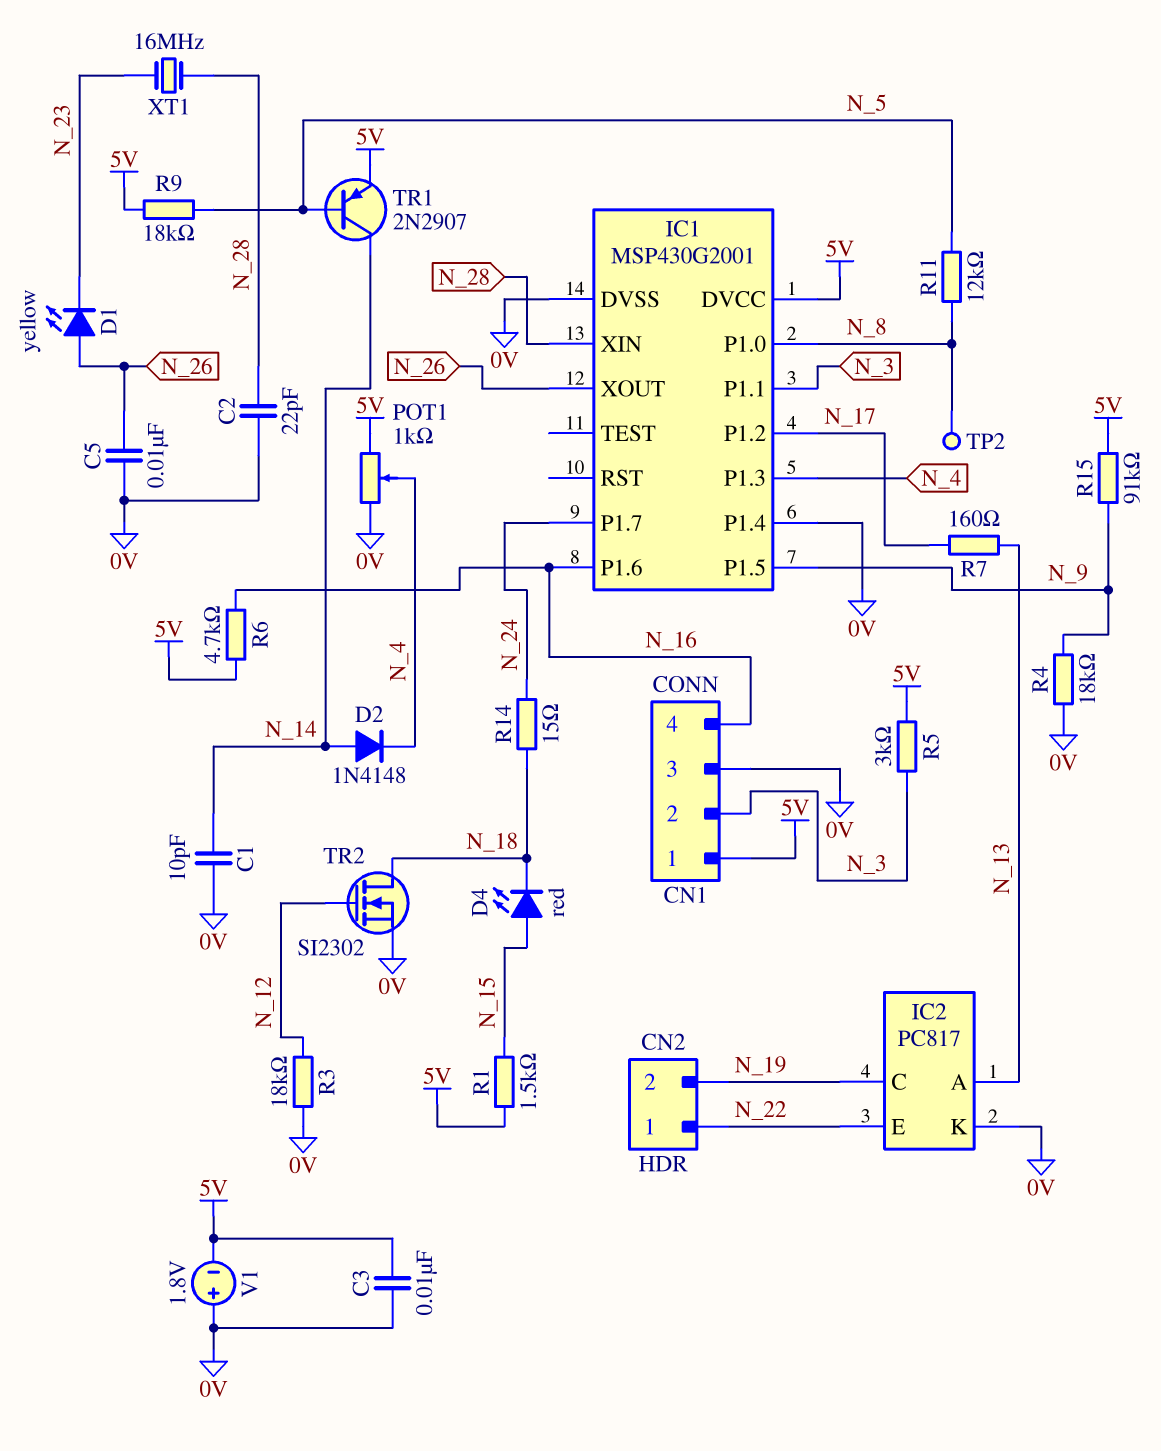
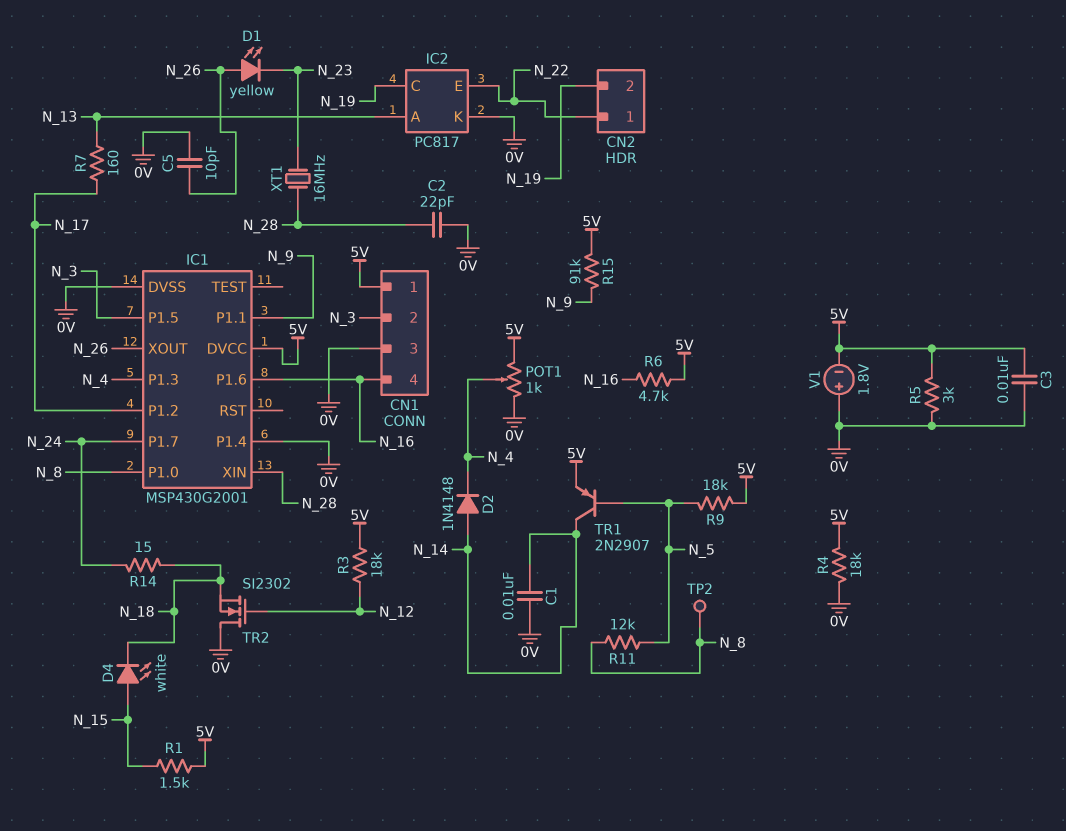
C1: 10pF (0V, N_14) -> 10nF (0V, N_14)
C5: 10nF (0V, N_26) -> 10pF (0V, N_26)
D4: LED red (A N_15, K N_18) -> LED white (A N_15, K N_18)
IC1 pin P1.1: N_3 -> N_9
IC1 pin P1.5: N_9 -> N_3
R3: 18k (0V, N_12) -> 18k (5V, N_12)
R4: 18k (0V, N_9) -> 18k (0V, 5V)
R5: 3k (5V, N_3) -> 3k (0V, 5V)
TR2: NMOS SI2302 (G N_12, D N_18, S 0V) -> NMOS SI2302 (G N_12, D 0V, S N_18)

